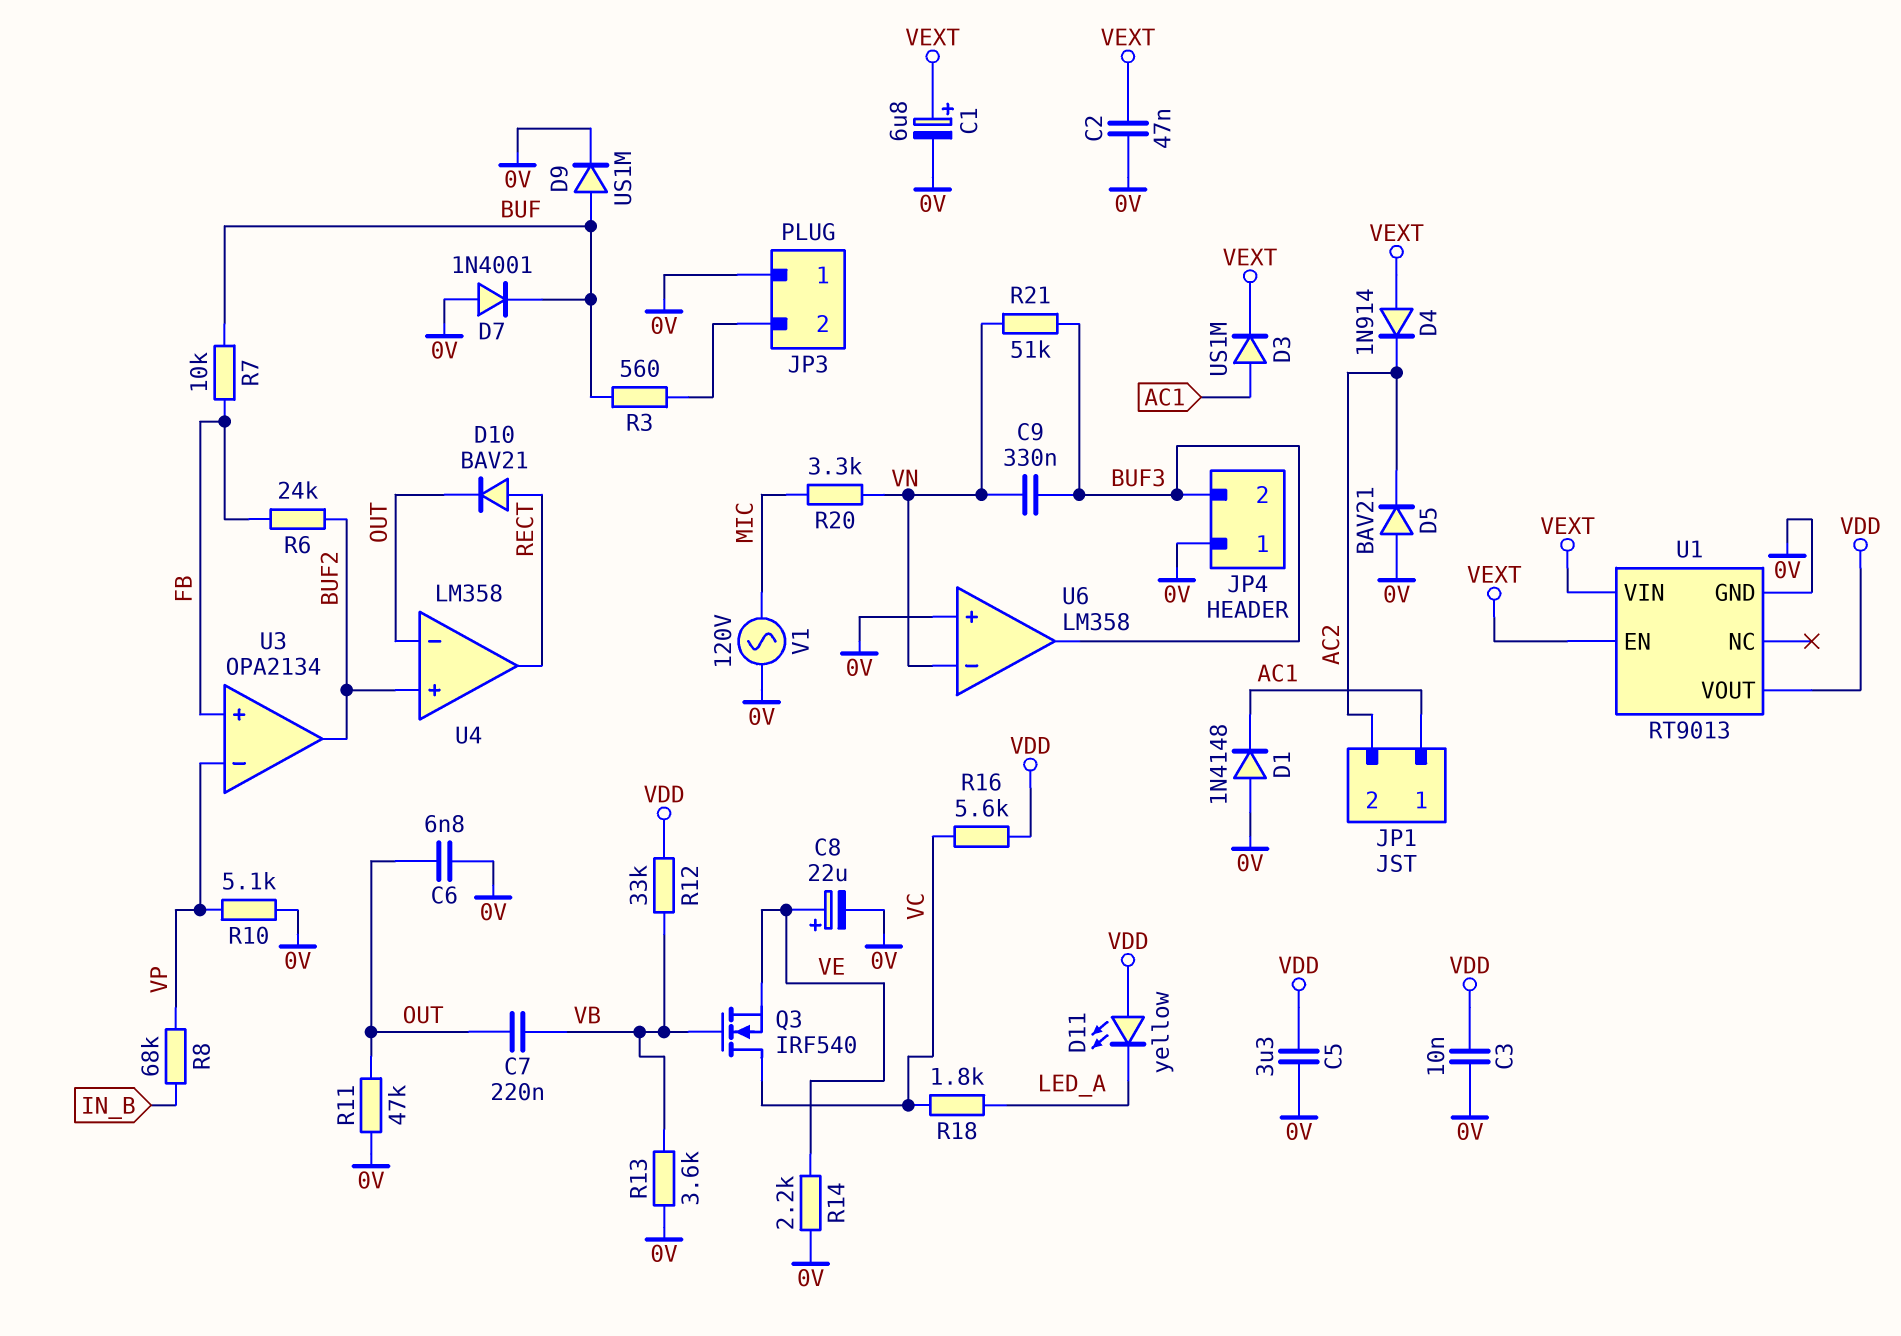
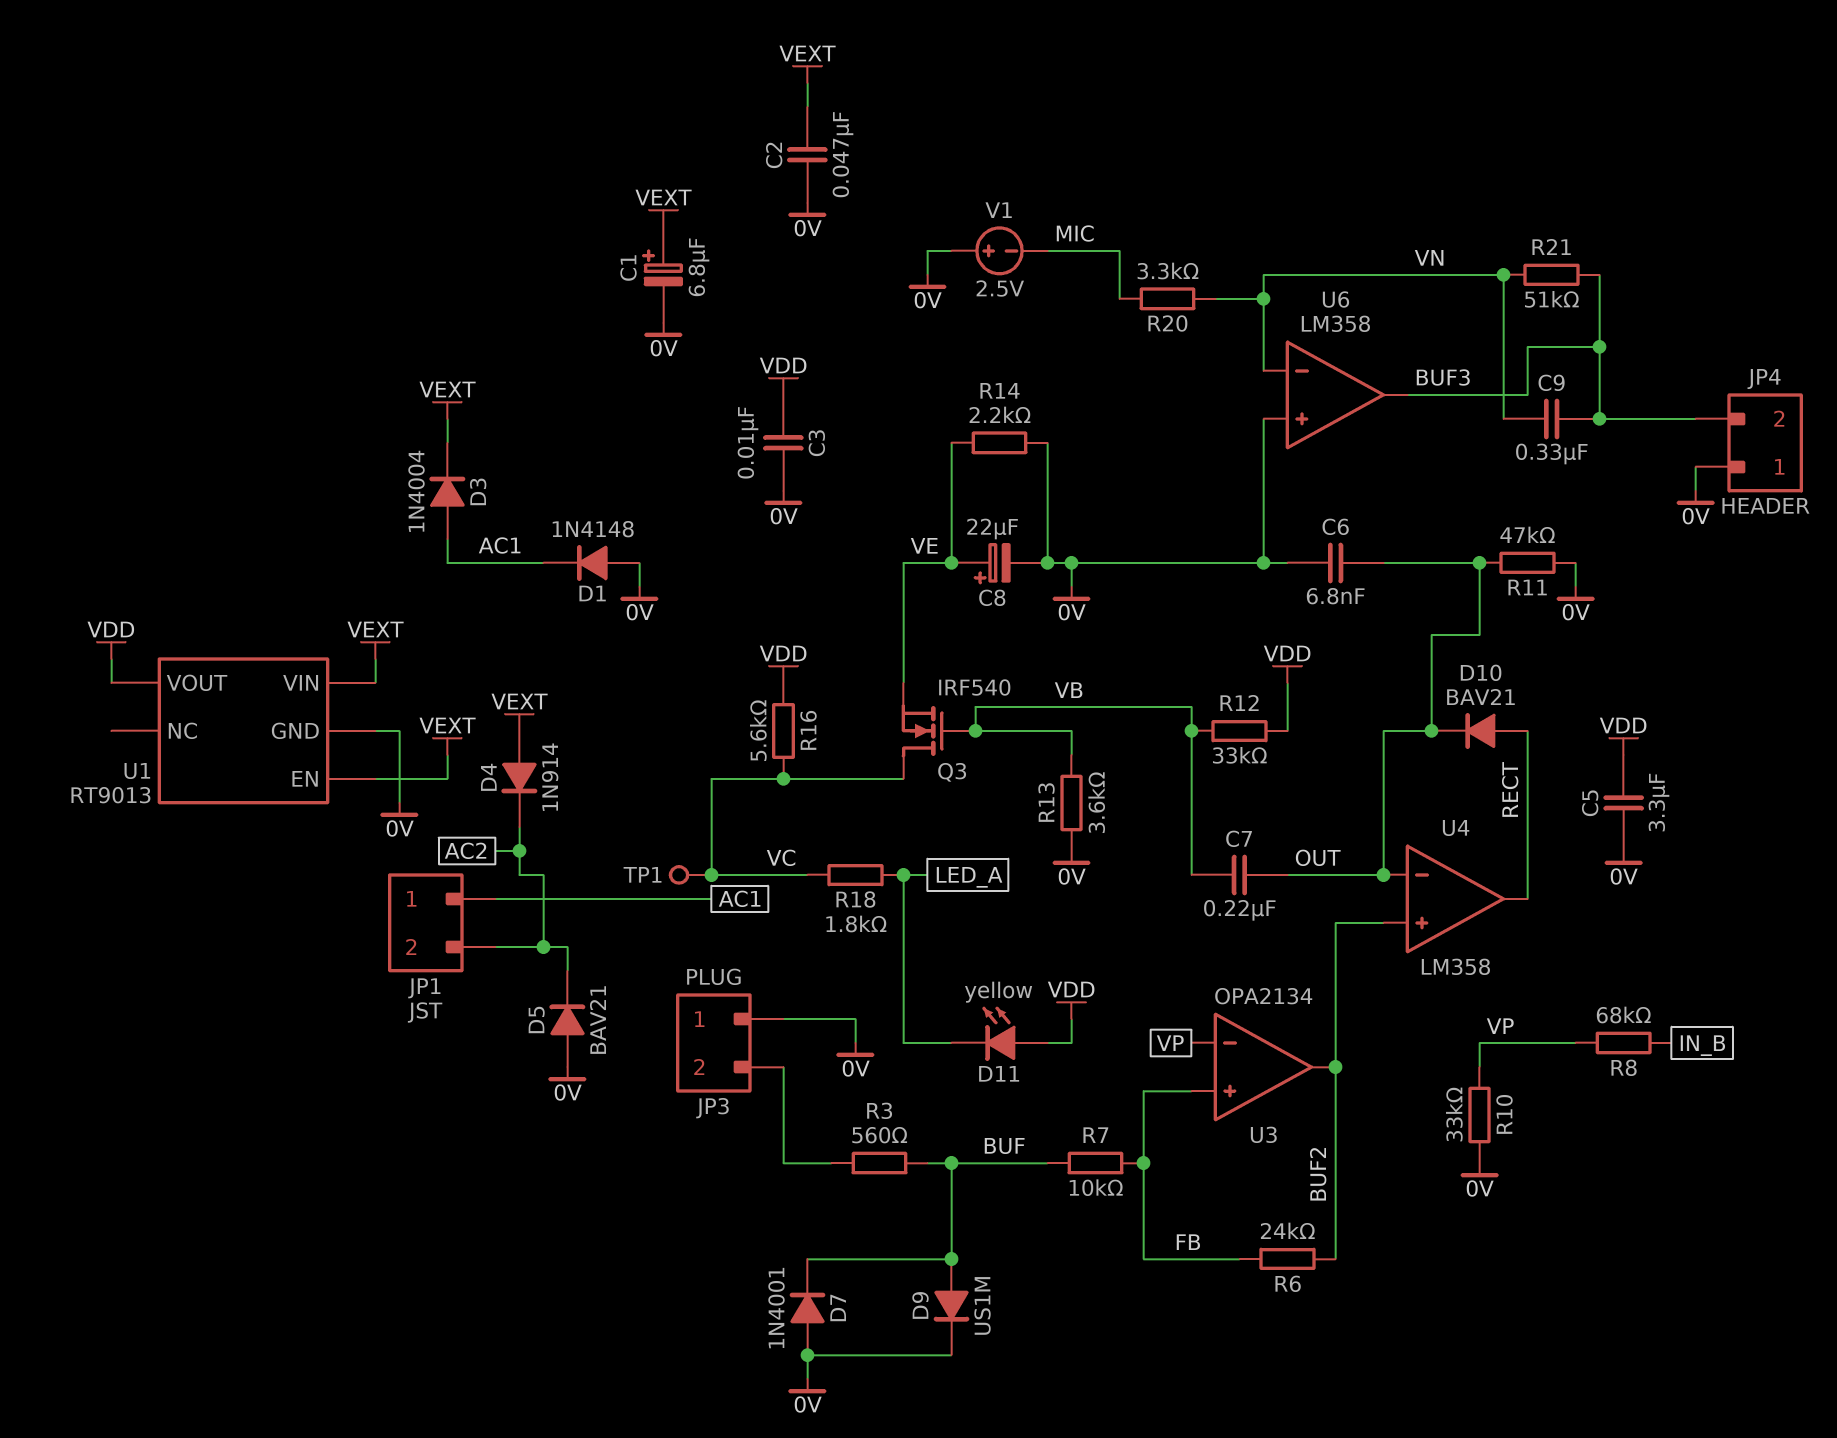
D3: diode US1M (A AC1, K VEXT) -> diode 1N4004 (A AC1, K VEXT)
R10: 5.1k (0V, VP) -> 33k (0V, VP)
TP1: none -> test point (VC)
V1: AC 120V (0V, MIC) -> 2.5V (plus 0V, minus MIC)

